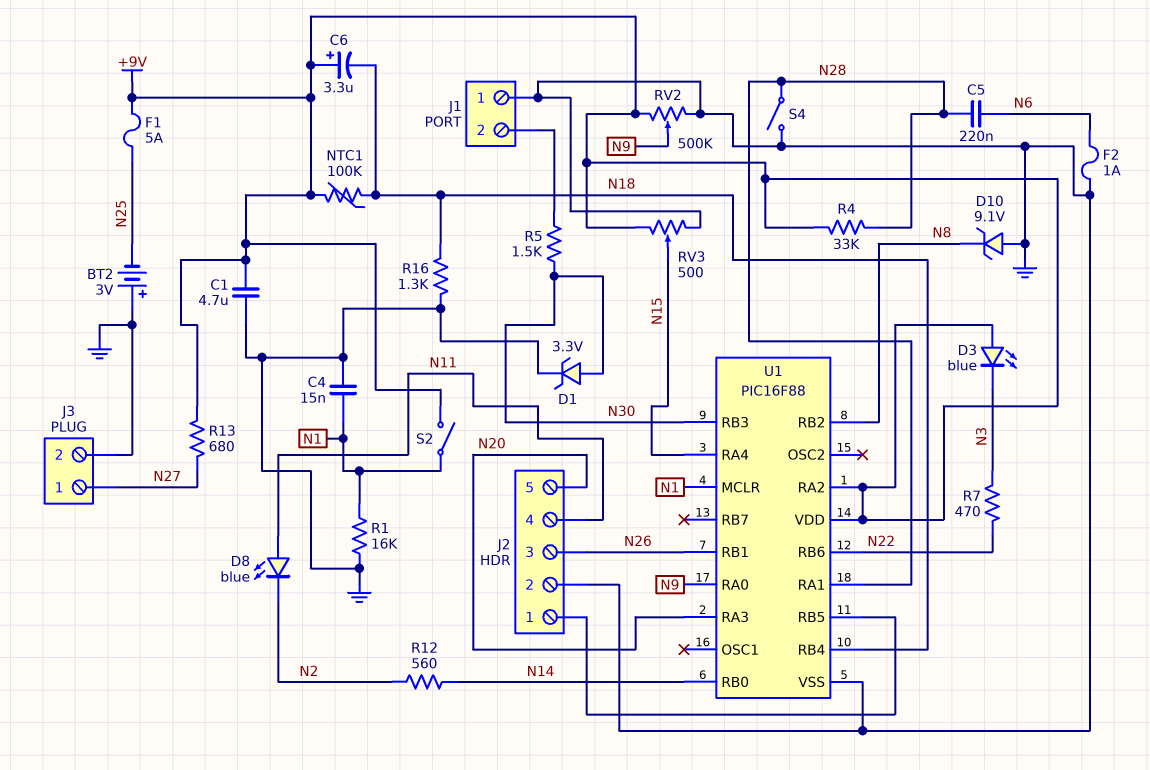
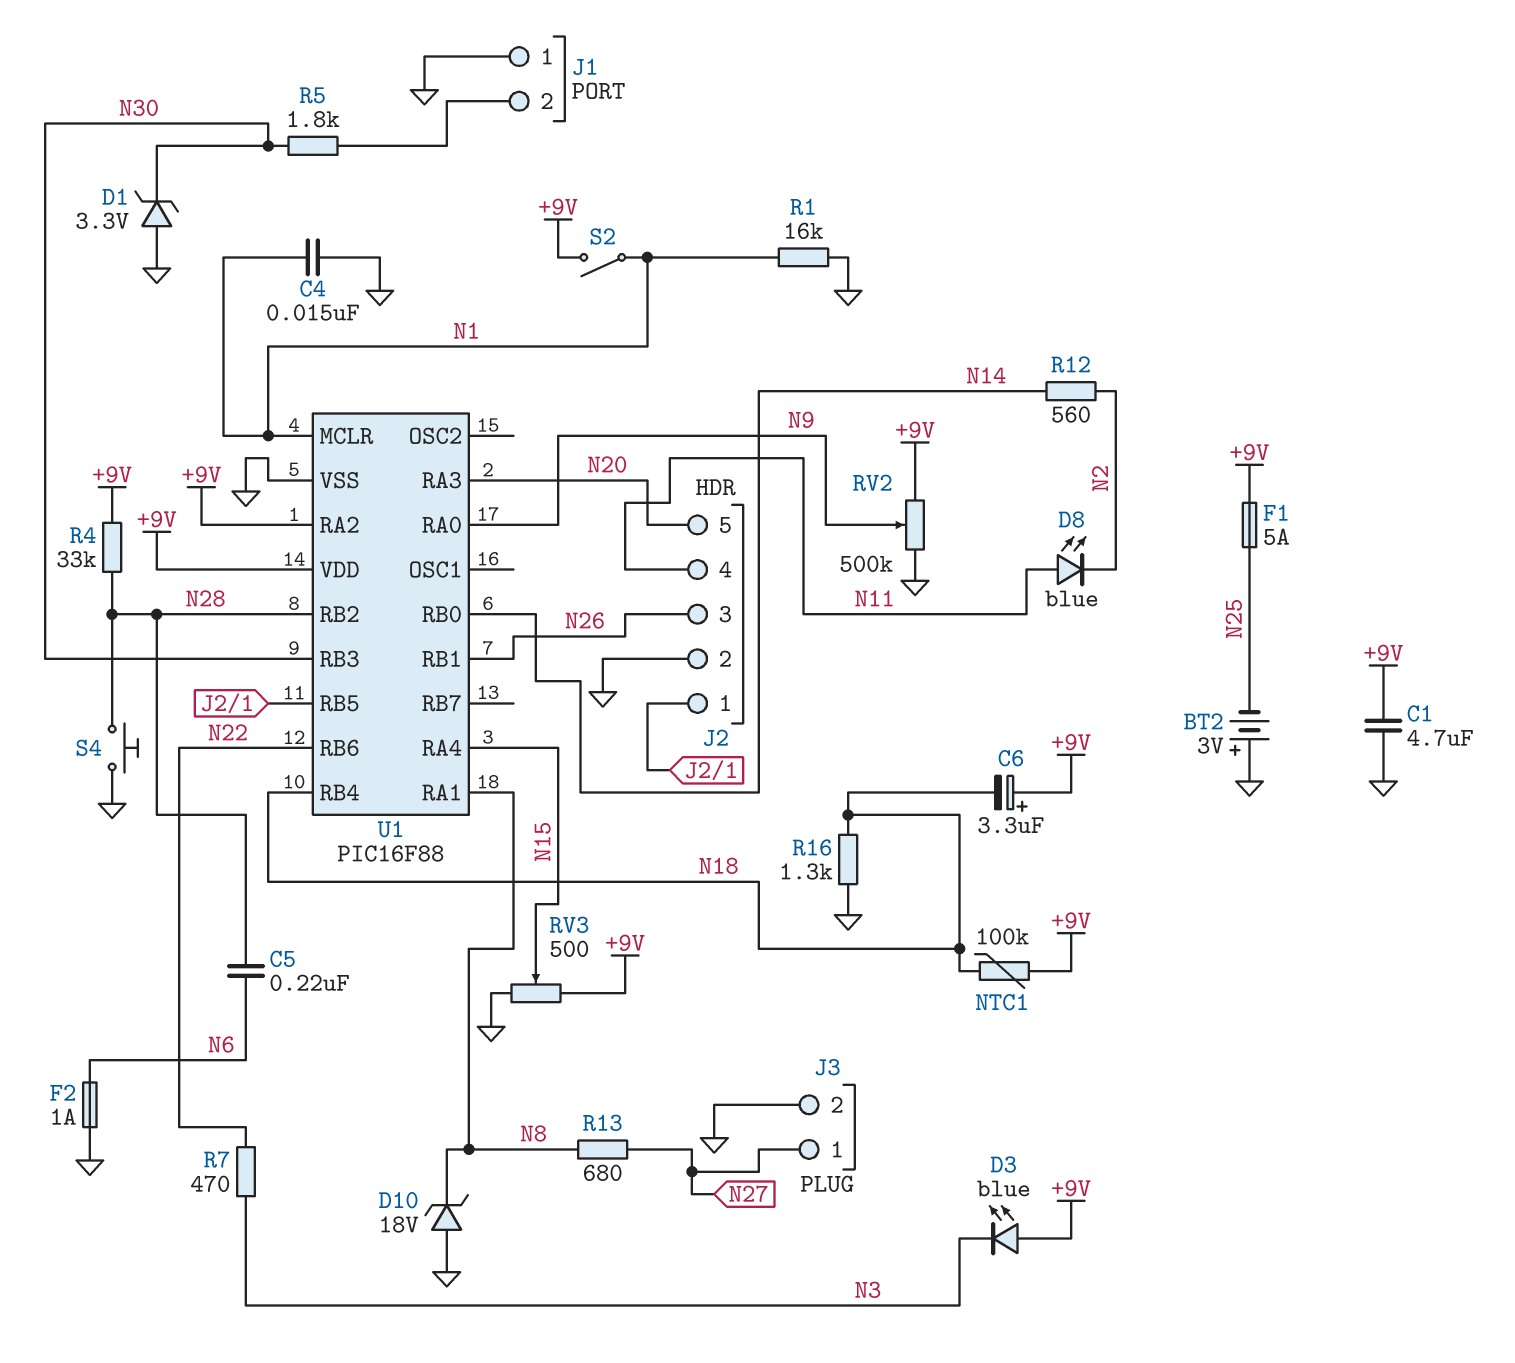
D1: zener 3.3V (A N30, K GND) -> zener 3.3V (A GND, K N30)
D10: zener 9.1V (A GND, K N8) -> zener 18V (A GND, K N8)
R5: 1.5k (J1/2, N30) -> 1.8k (J1/2, N30)
R13: 680 (+9V, N27) -> 680 (N8, N27)
S4: switch (GND, N28) -> button (GND, N28)
U1 pin RA1: N28 -> N8
U1 pin RB2: N8 -> N28

